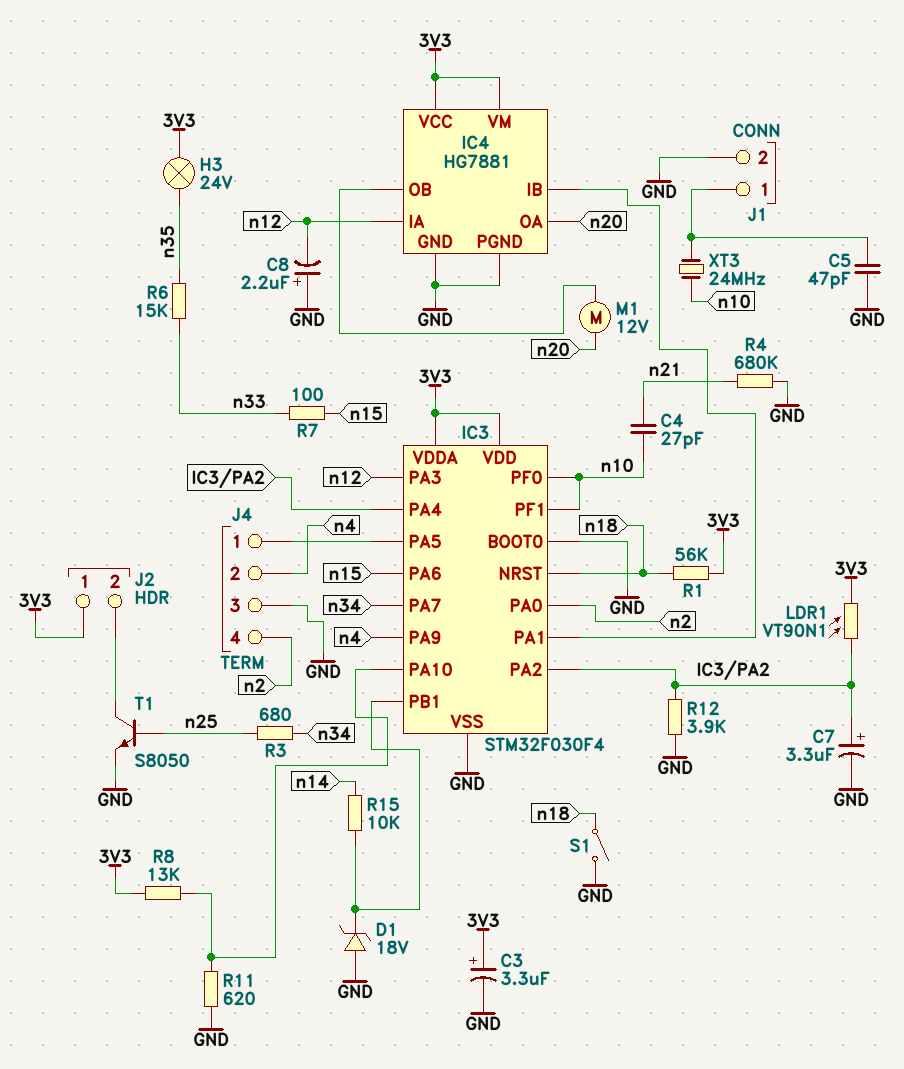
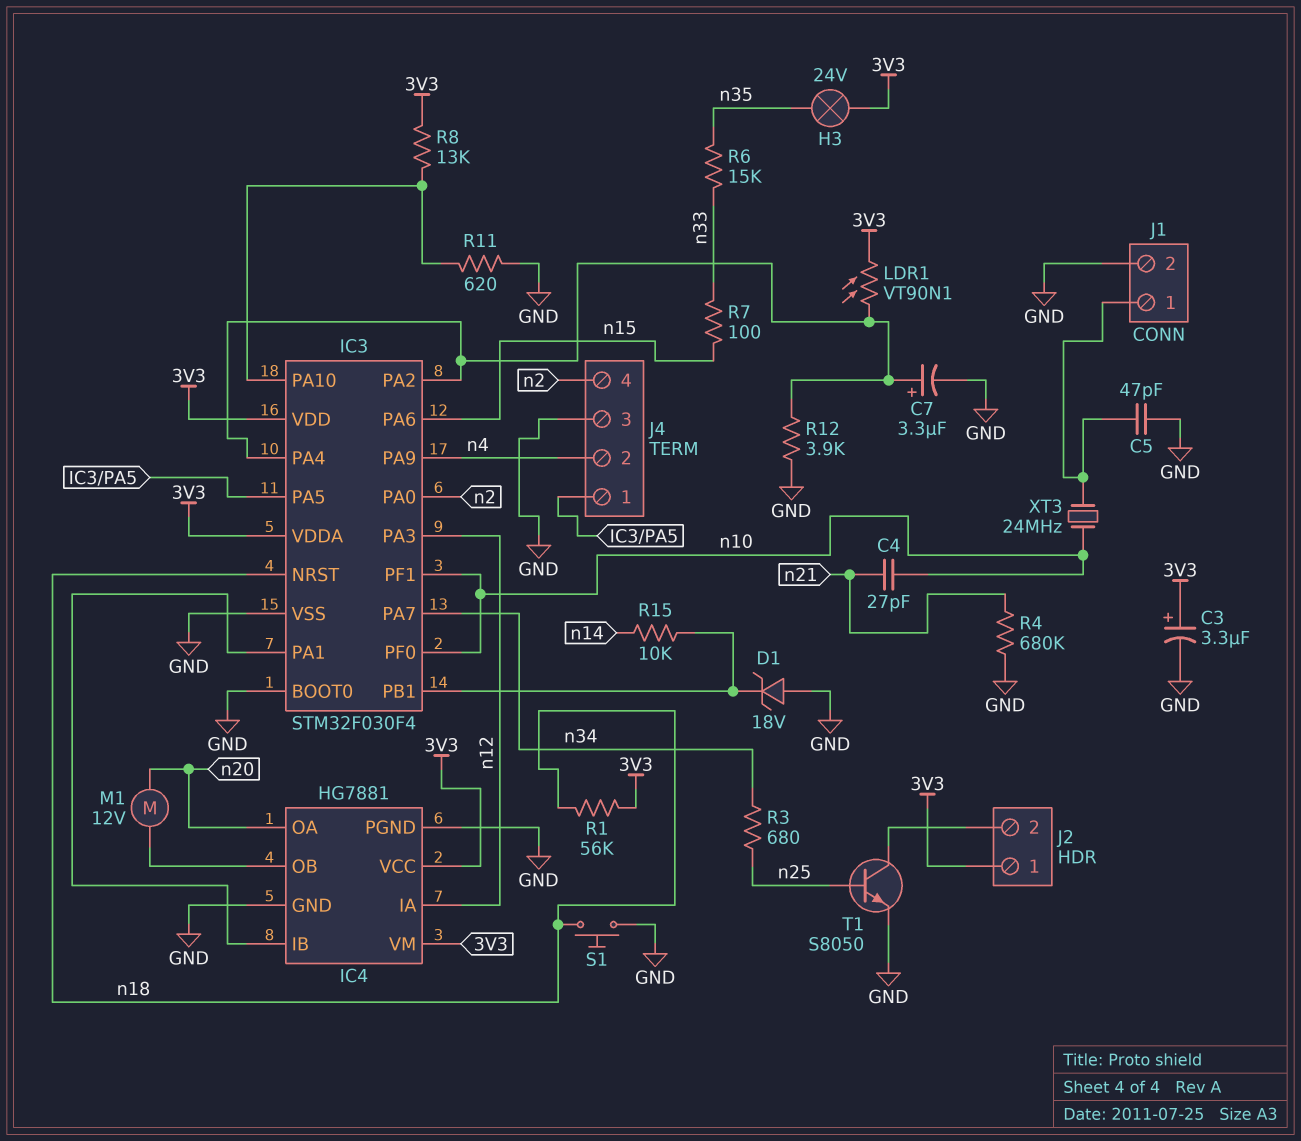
C8: 2.2uF (plus GND, minus n12) -> none
S1: switch (GND, n18) -> button (GND, n18)

